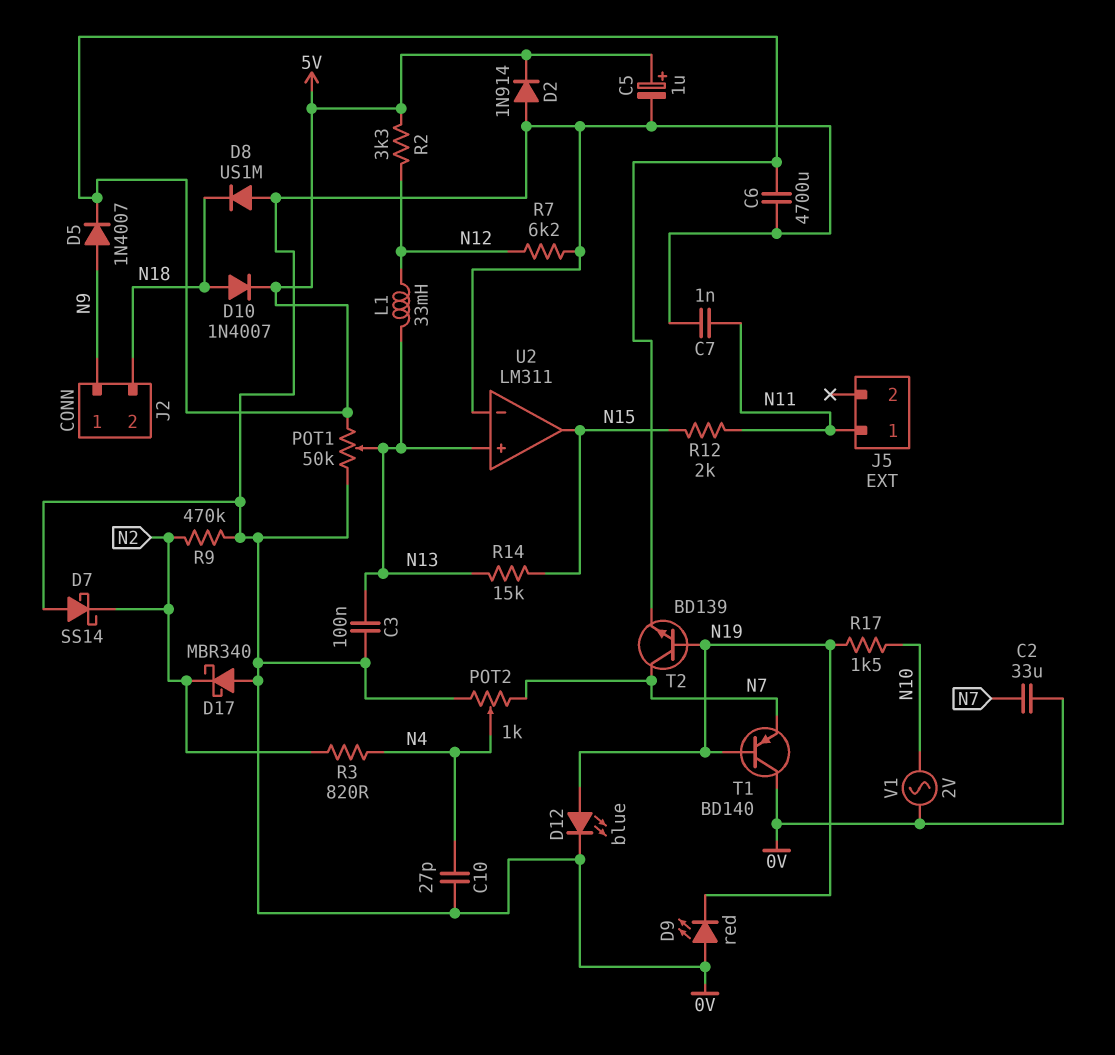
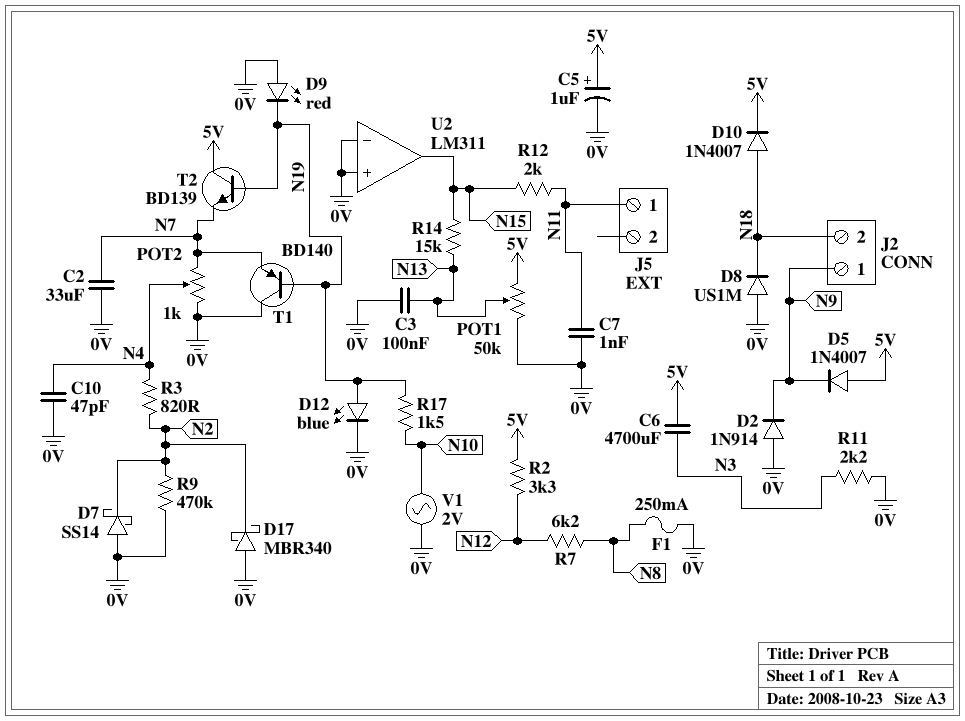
C6: 4700uF (0V, 5V) -> 4700uF (5V, N3)
C10: 27pF (0V, N4) -> 47pF (0V, N4)
D2: diode 1N914 (A 0V, K 5V) -> diode 1N914 (A 0V, K N9)
D5: diode 1N4007 (A N9, K 5V) -> diode 1N4007 (A 5V, K N9)
F1: none -> 250mA (0V, N8)
L1: 33mH (N12, N13) -> none
R7: 6.2k (0V, N12) -> 6.2k (N8, N12)
R11: none -> 2.2k (0V, N3)
T2: NPN BD139 (B N19, C N7, E 5V) -> NPN BD139 (B N19, C 5V, E N7)
U2 pin in+: N13 -> 0V

